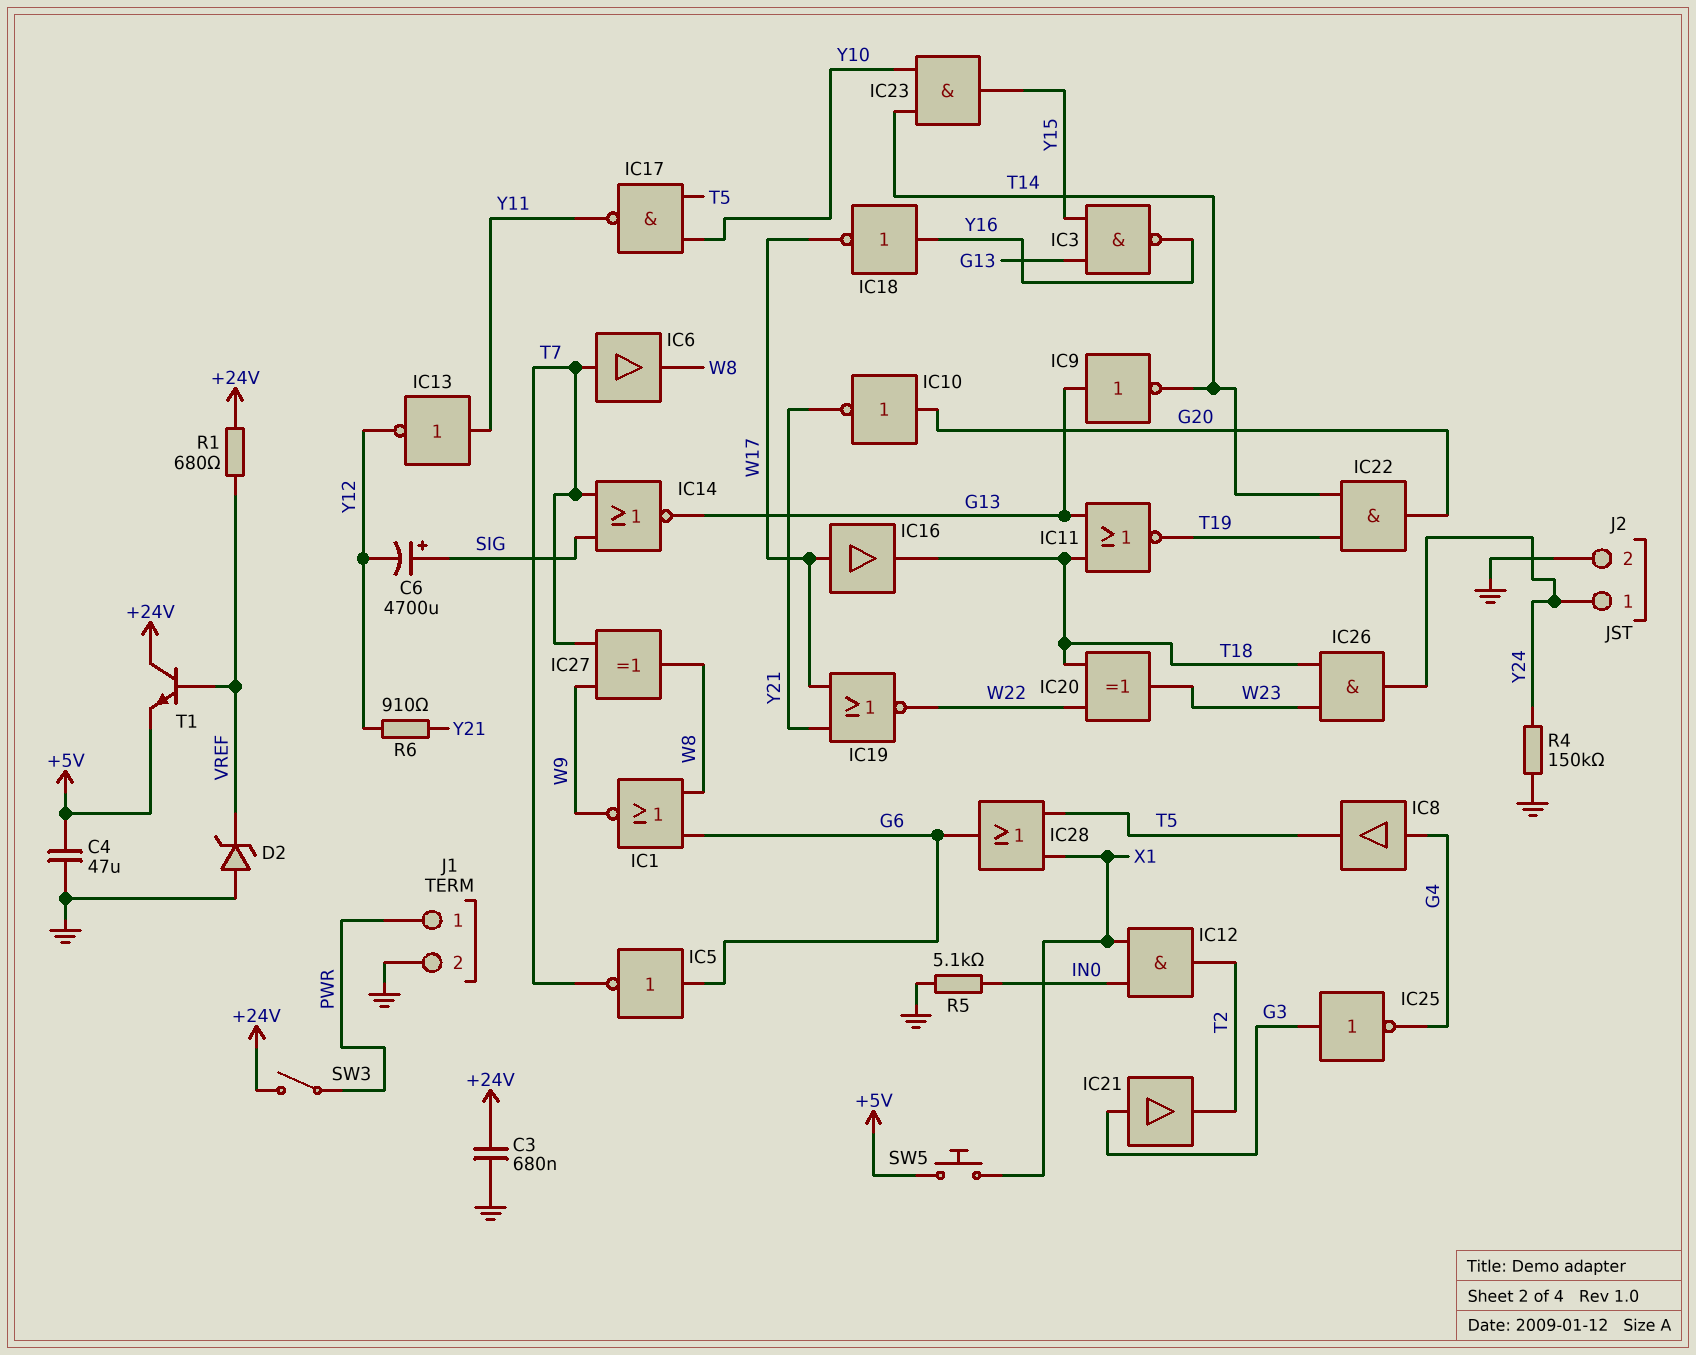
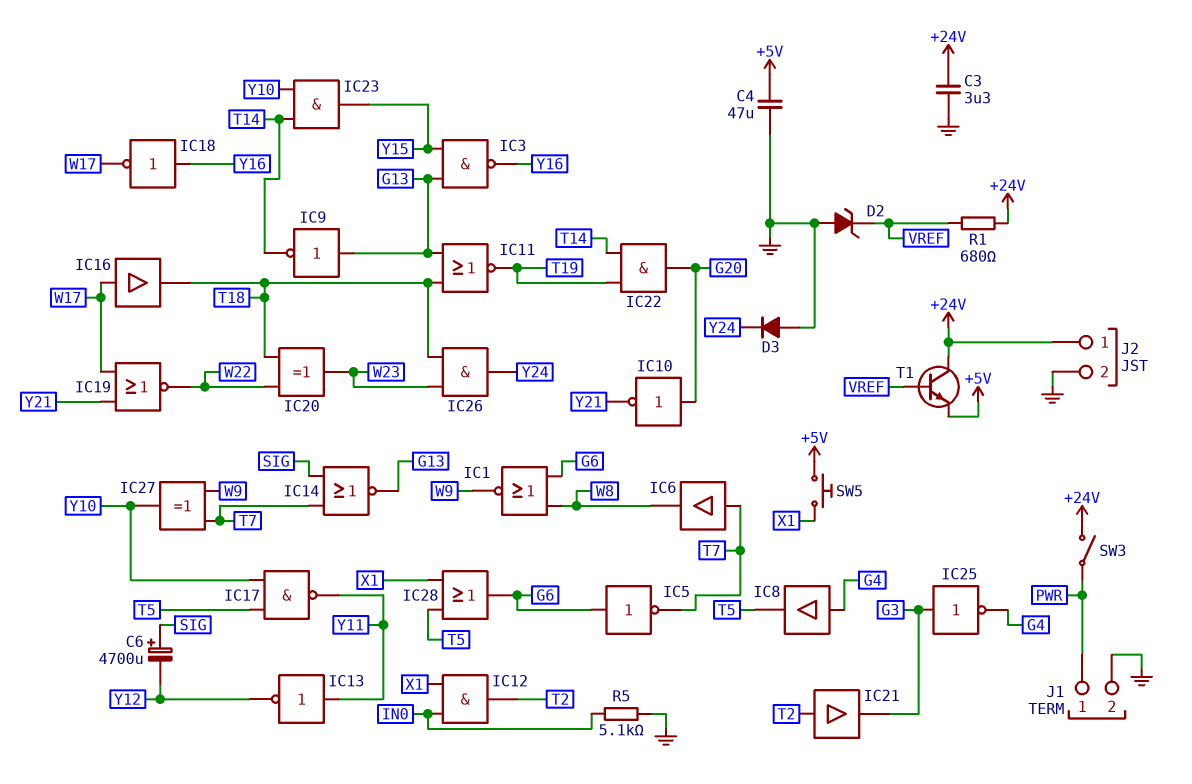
C3: 680nF (+24V, GND) -> 3.3uF (+24V, GND)
D3: none -> diode (A GND, K Y24)
IC21: buffer (in G3, out T2) -> buffer (in T2, out G3)
IC27: XOR (in T7, in W9, out W8) -> XOR (in T7, in W9, out Y10)
J2 pin 1: Y24 -> +24V
R4: 150k (GND, Y24) -> none
R6: 910 (Y12, Y21) -> none

